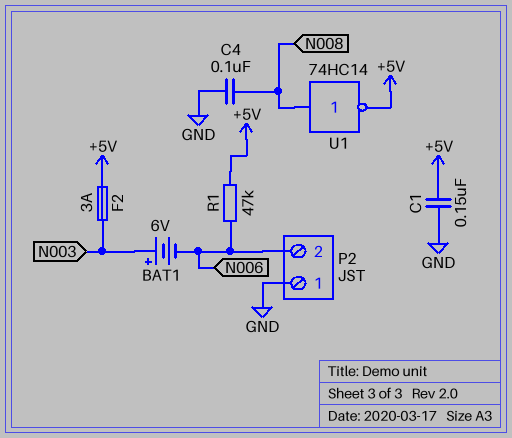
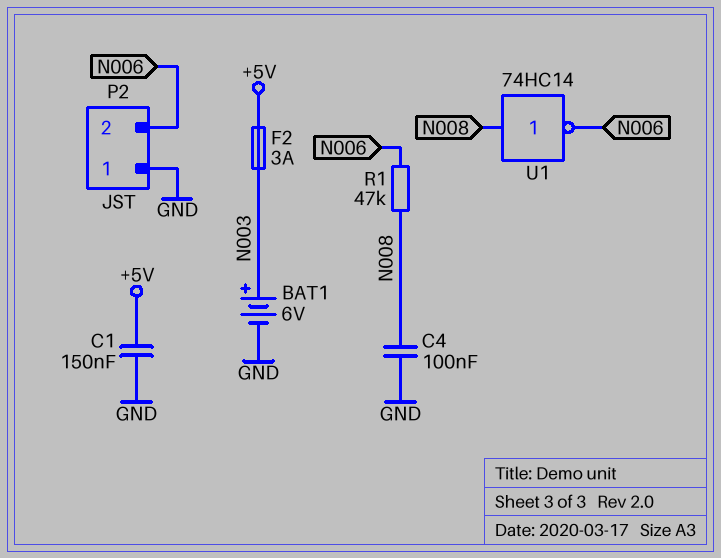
BAT1: 6V (plus N003, minus N006) -> 6V (plus N003, minus GND)
R1: 47k (+5V, N006) -> 47k (N006, N008)
U1: NOT 74HC14 (in N008, out +5V) -> NOT 74HC14 (in N008, out N006)

